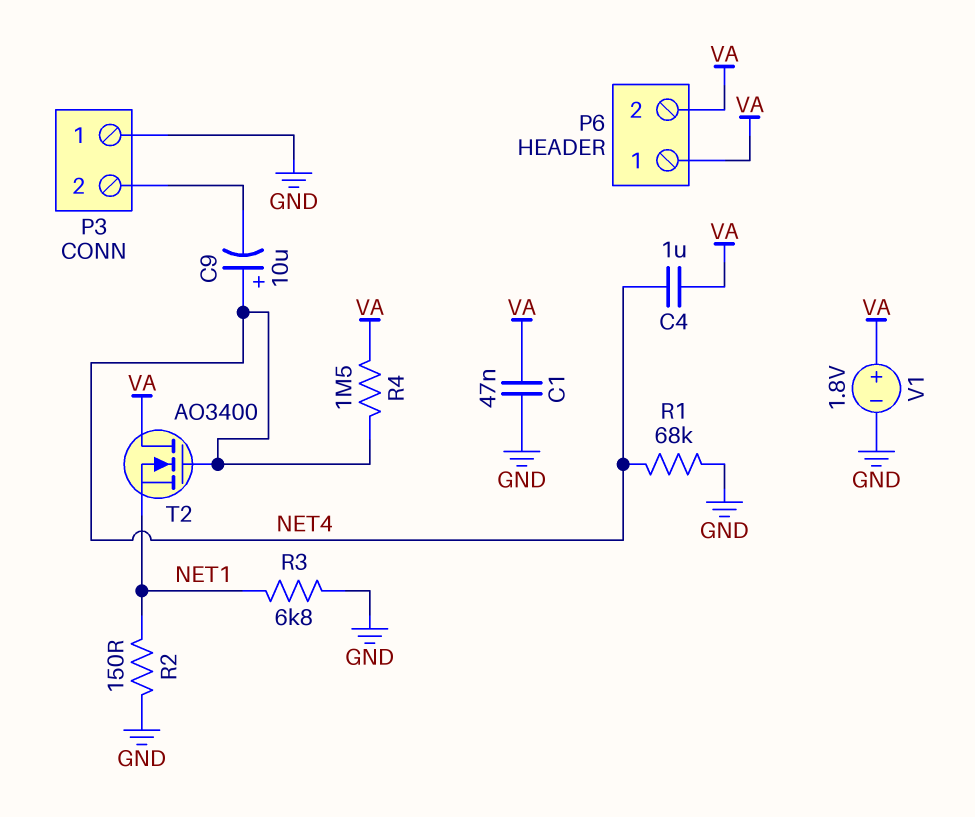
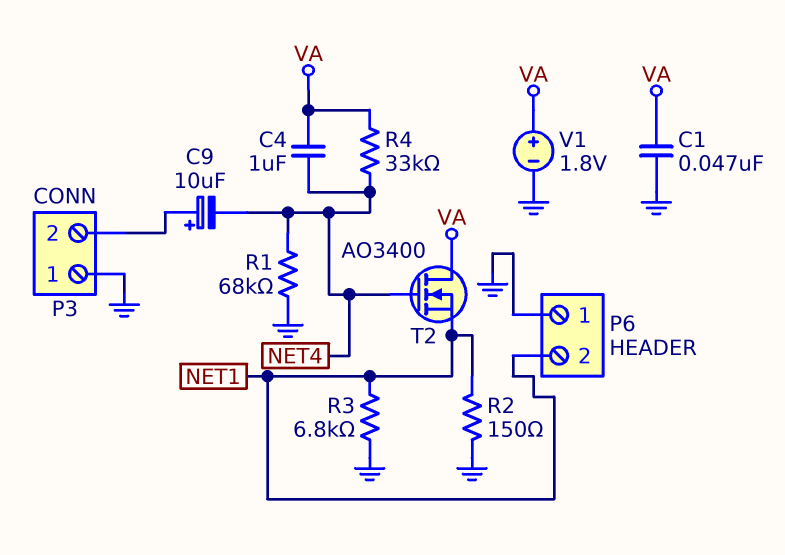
C9: 10uF (plus NET4, minus P3/2) -> 10uF (plus P3/2, minus NET4)
P6 pin 1: VA -> GND
P6 pin 2: VA -> NET1
R4: 1.5M (NET4, VA) -> 33k (NET4, VA)

